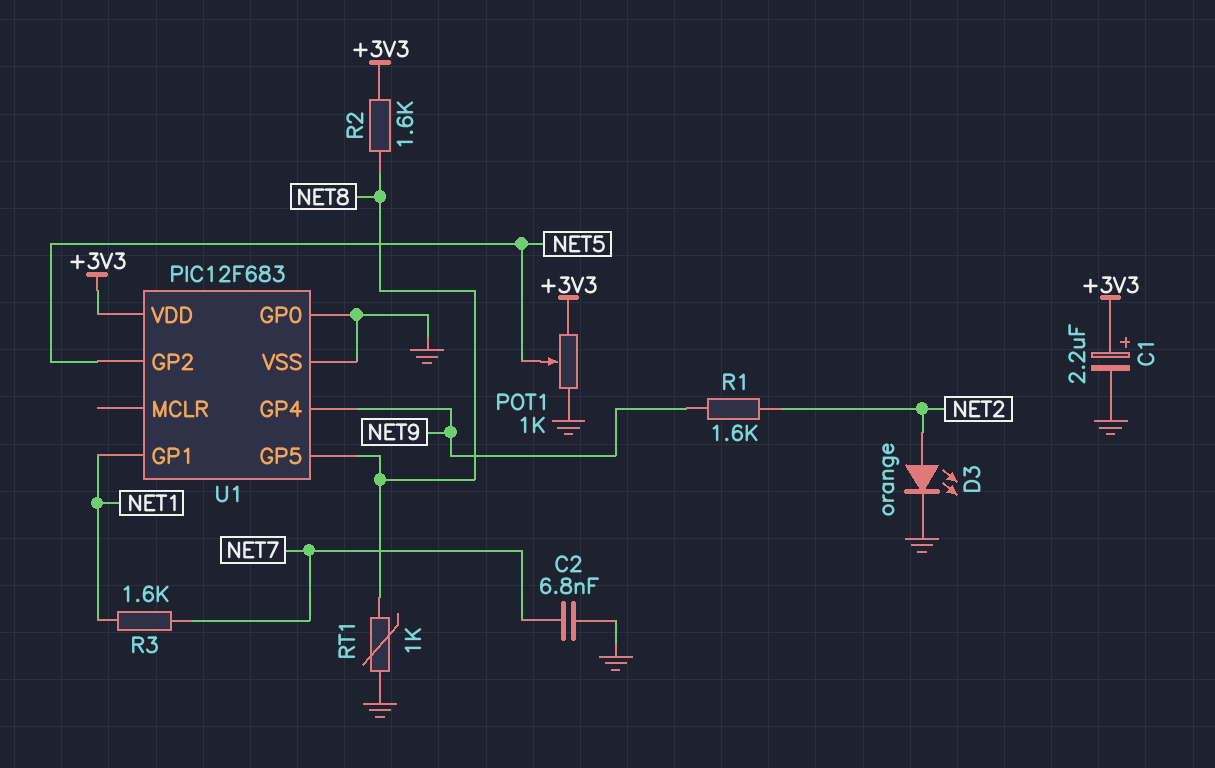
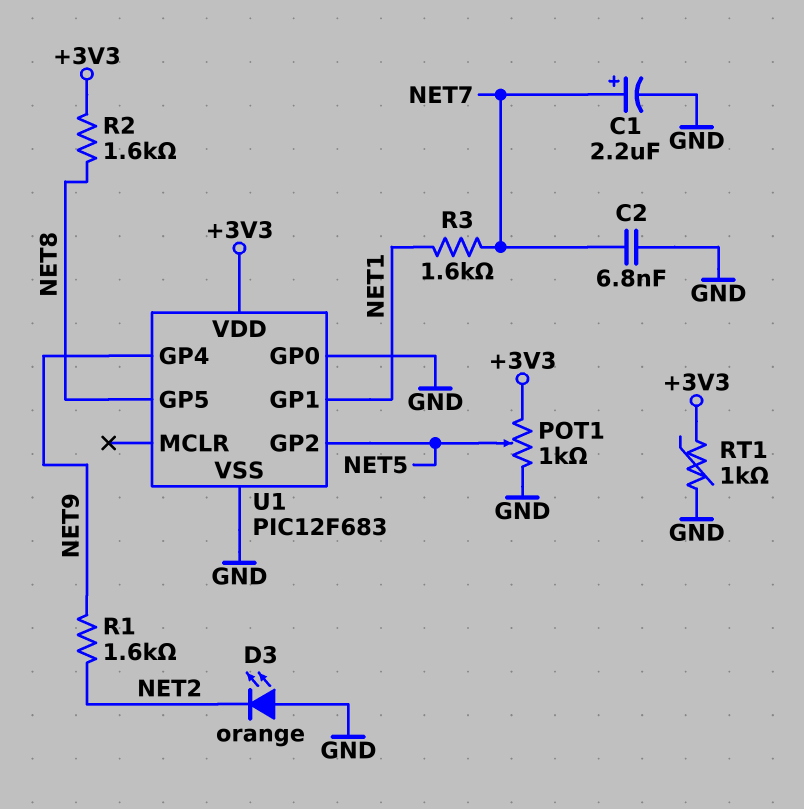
C1: 2.2uF (plus +3V3, minus GND) -> 2.2uF (plus NET7, minus GND)
D3: LED orange (A NET2, K GND) -> LED orange (A GND, K NET2)
RT1: 1k (GND, NET8) -> 1k (+3V3, GND)

